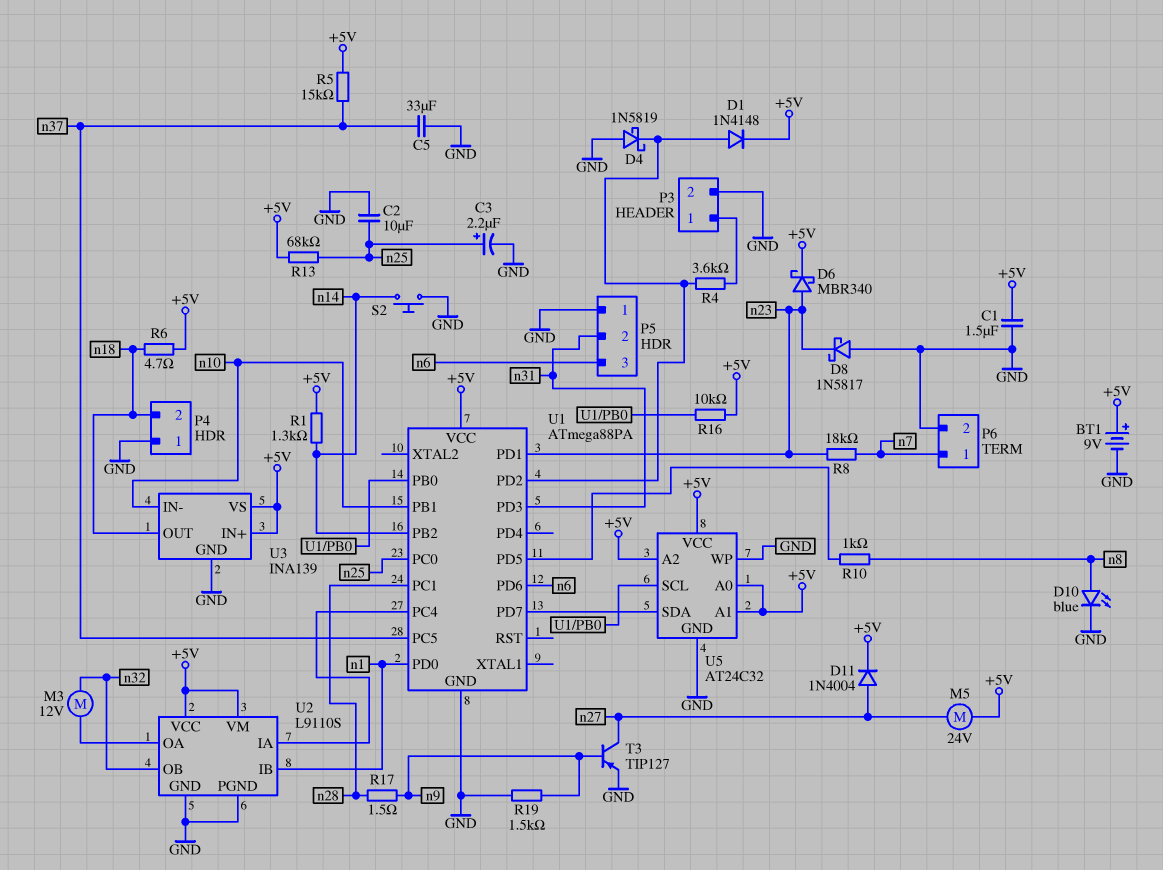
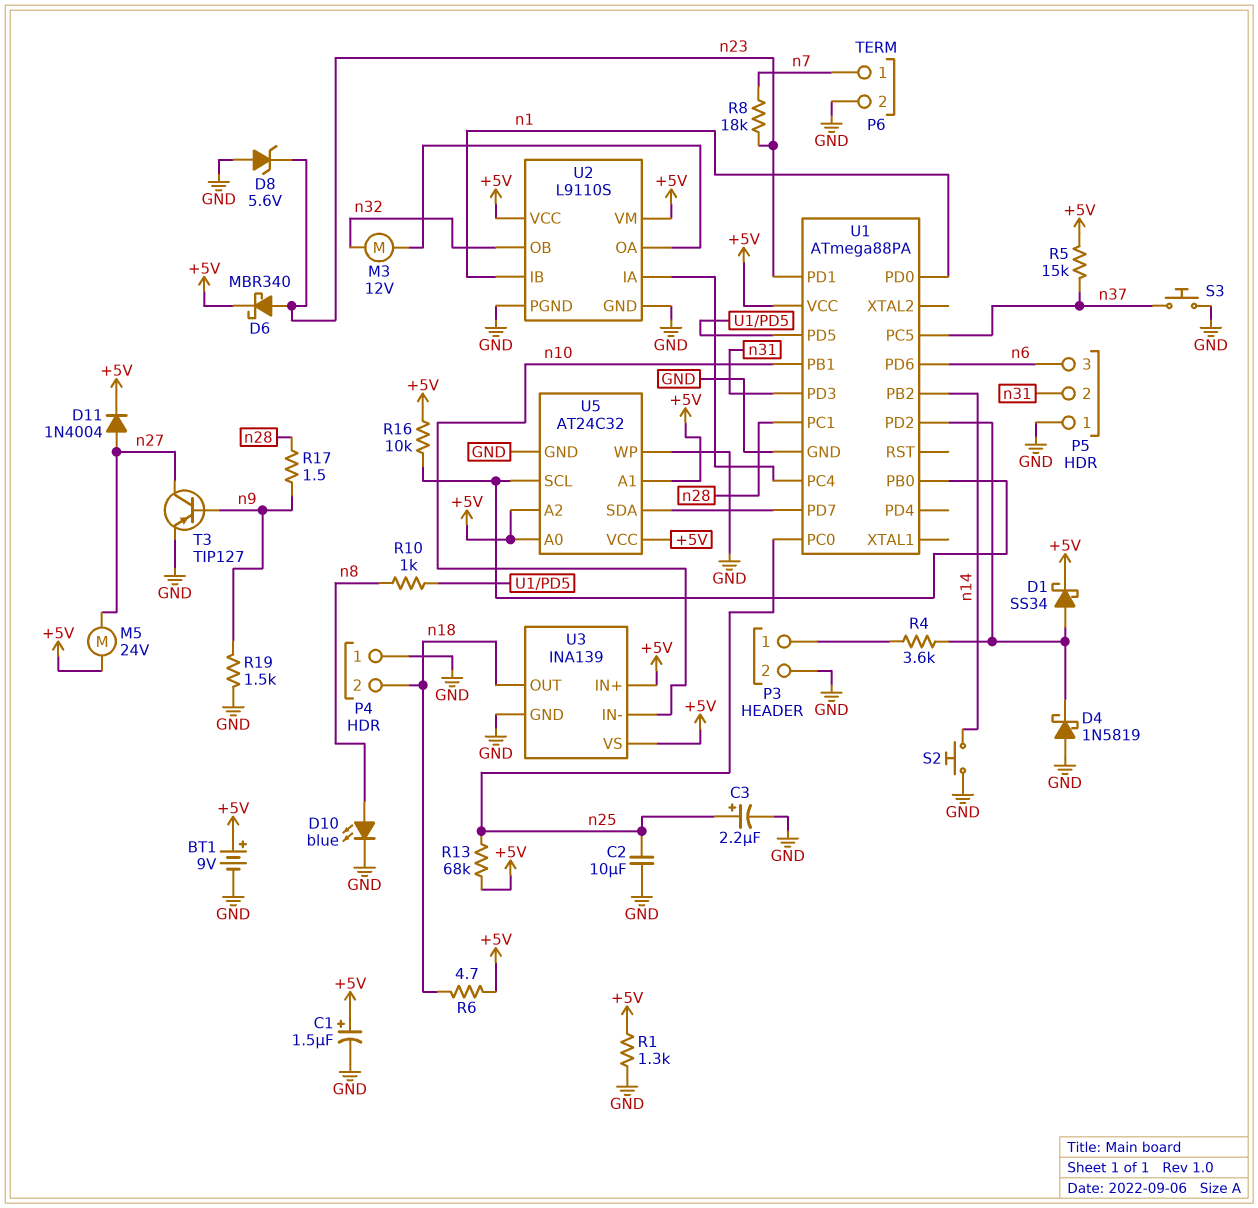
C1: 1.5uF (+5V, GND) -> 1.5uF (plus +5V, minus GND)
C5: 33uF (GND, n37) -> none
D1: diode 1N4148 (A U1/PD2, K +5V) -> schottky SS34 (A U1/PD2, K +5V)
D8: schottky 1N5817 (A GND, K n23) -> zener 5.6V (A GND, K n23)
R1: 1.3k (+5V, n14) -> 1.3k (+5V, GND)
S3: none -> button (GND, n37)

